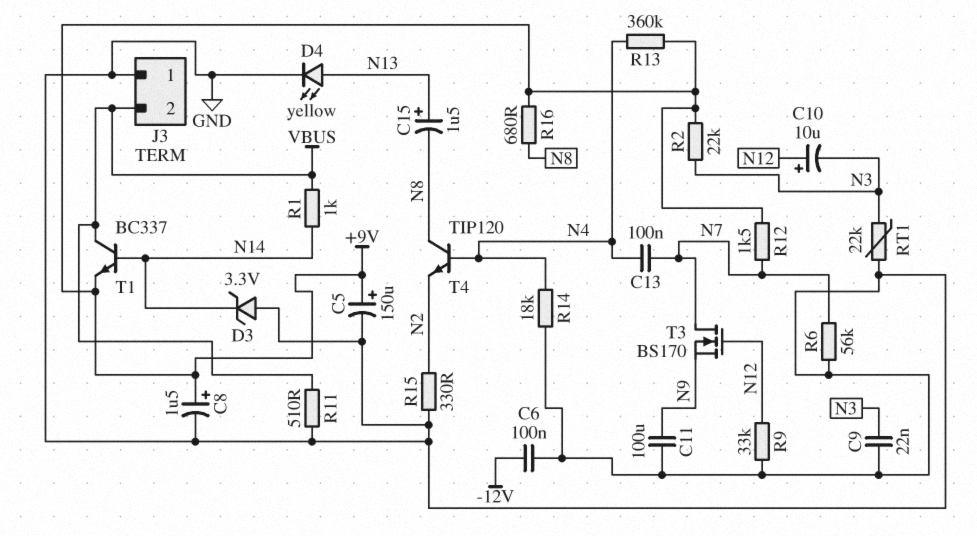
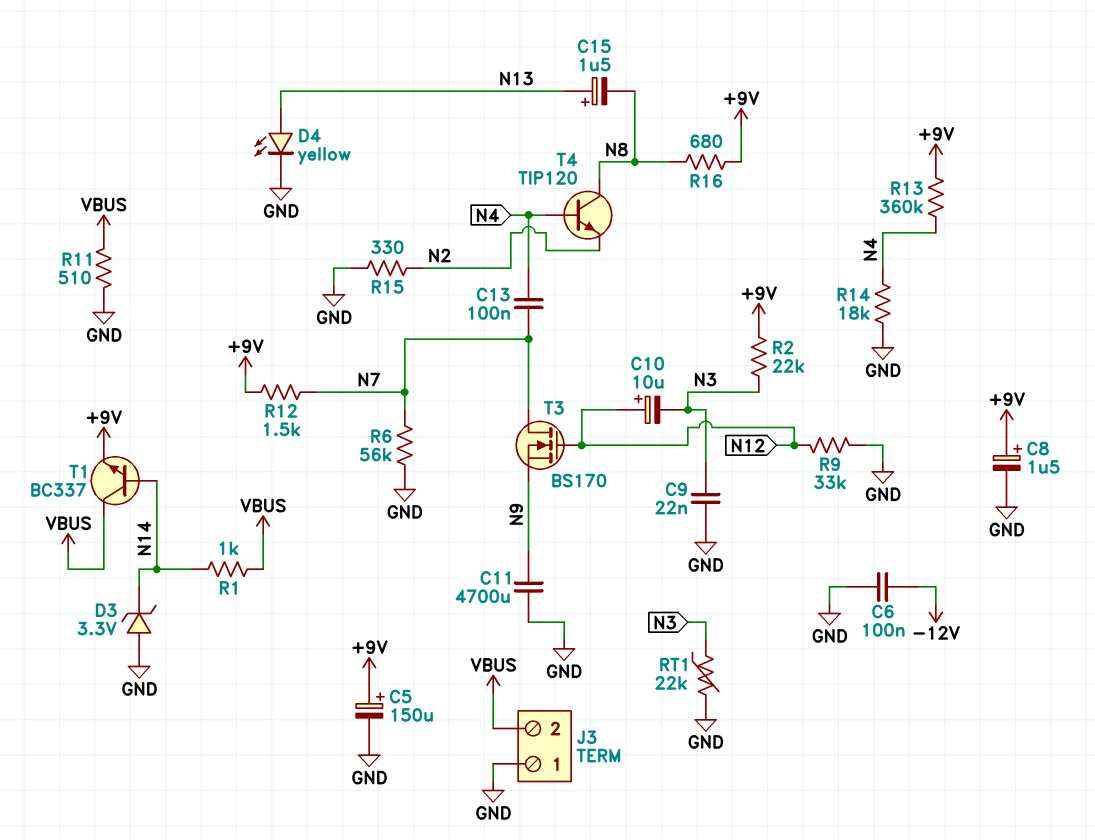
C11: 100uF (GND, N9) -> 4700uF (GND, N9)

